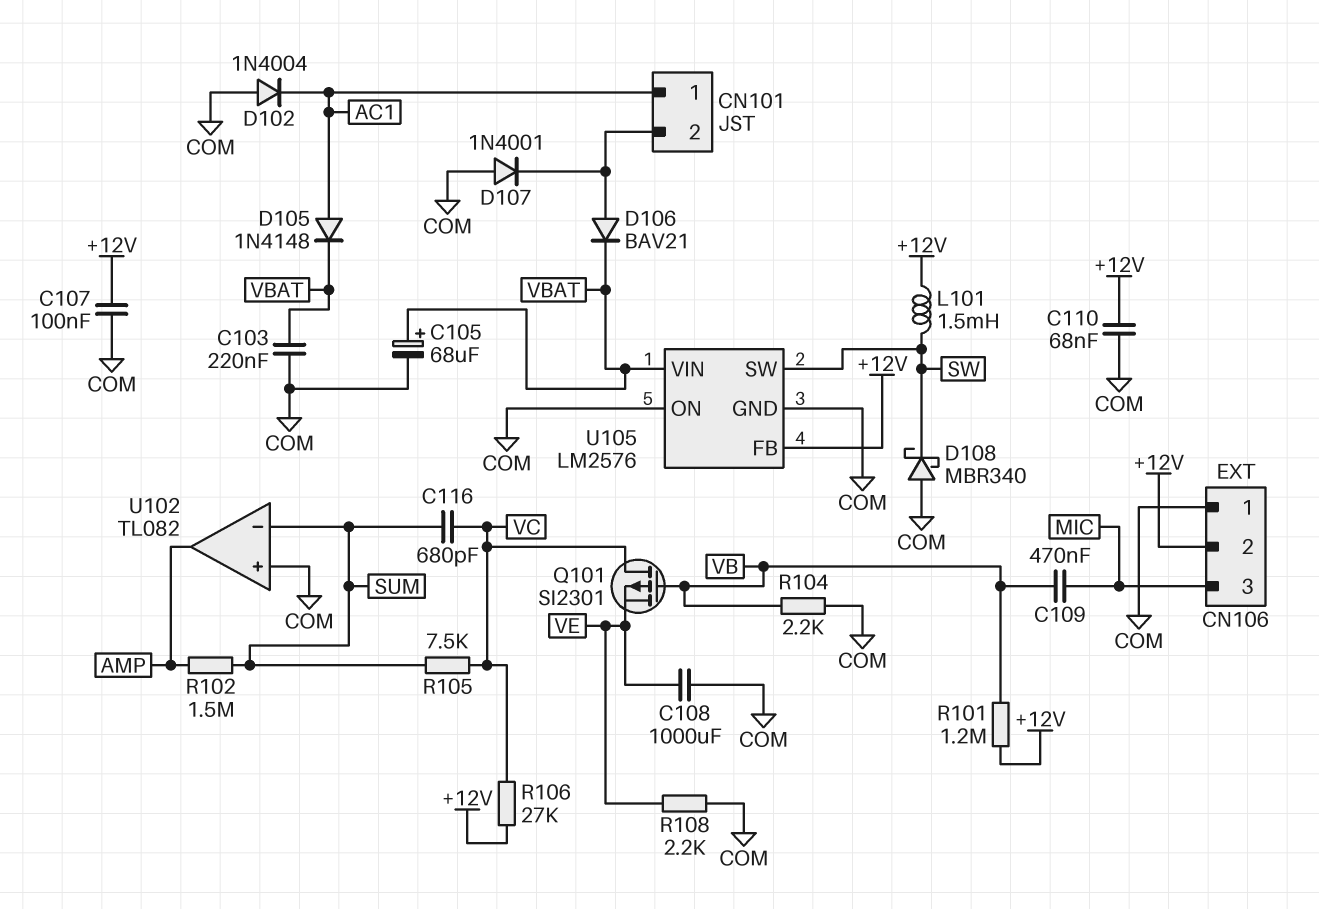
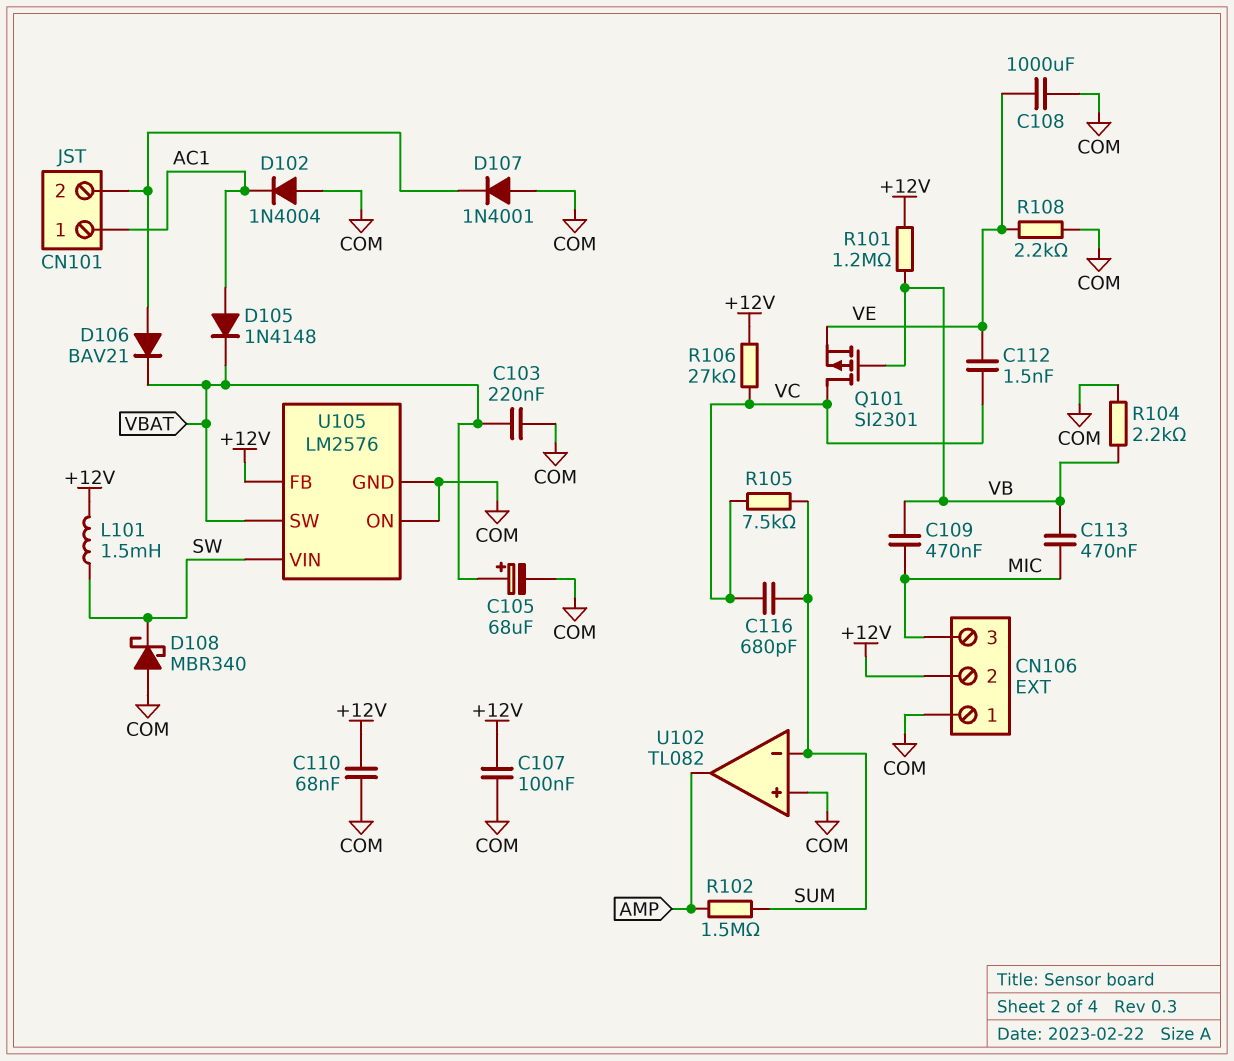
C112: none -> 1.5nF (VC, VE)
C113: none -> 470nF (MIC, VB)
U105 pin SW: SW -> VBAT
U105 pin VIN: VBAT -> SW

